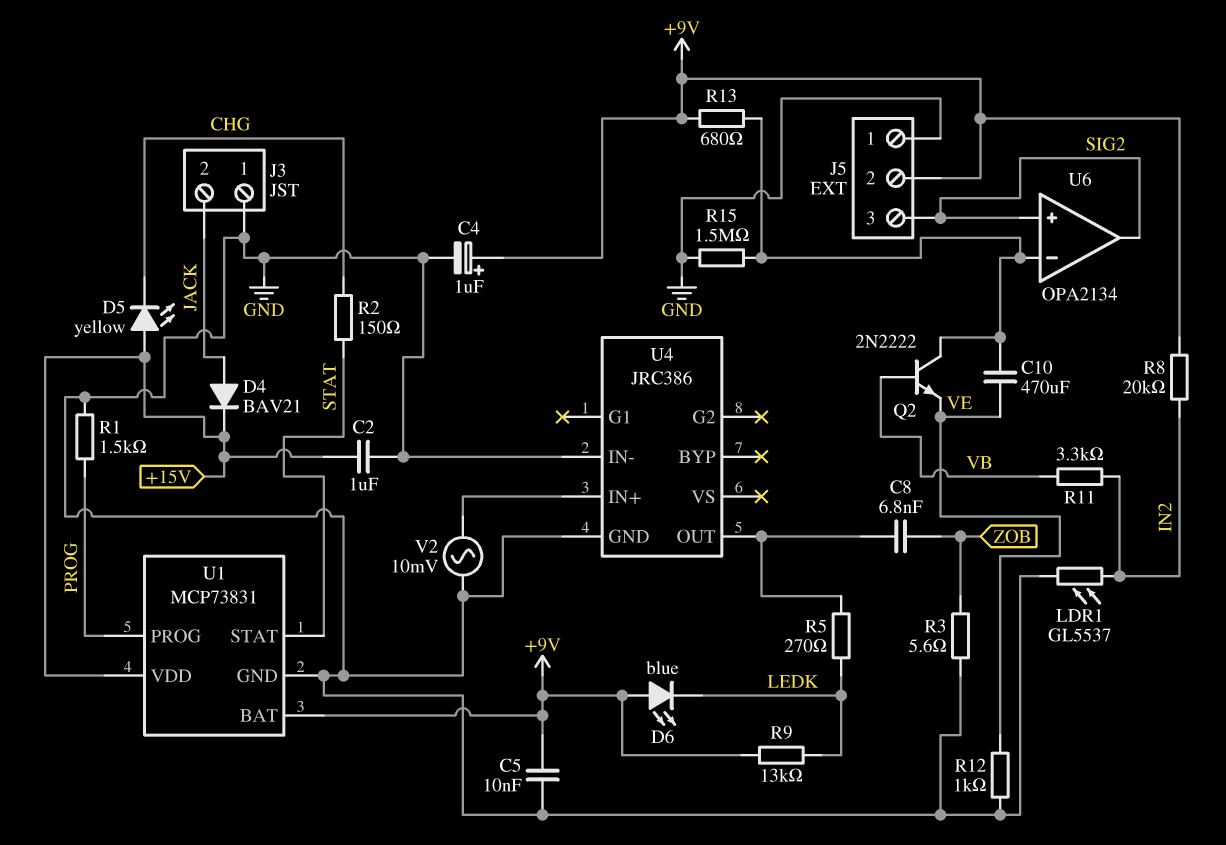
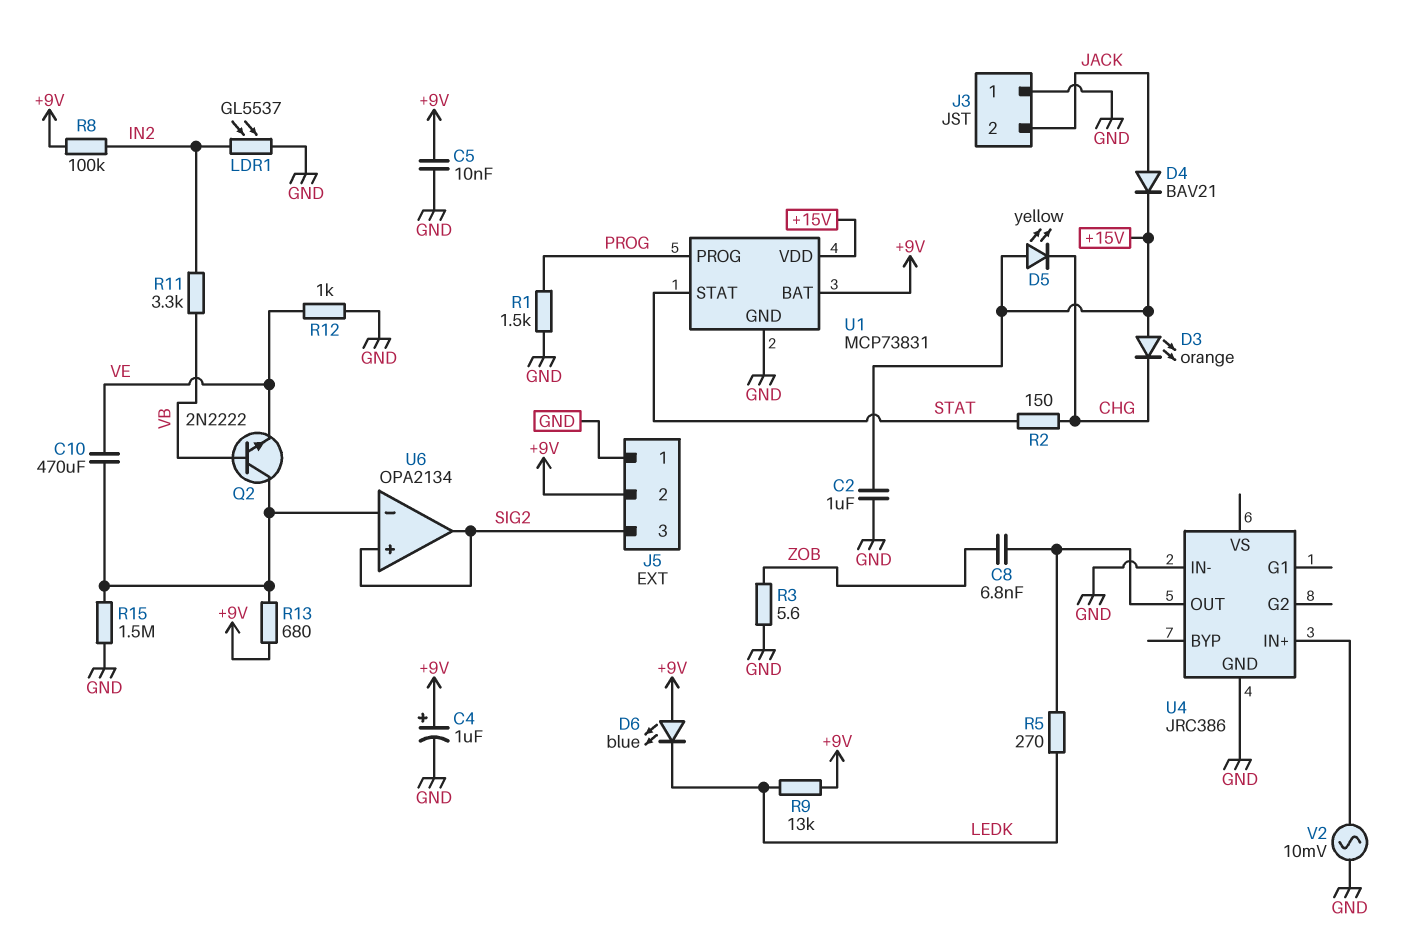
D3: none -> LED orange (A +15V, K CHG)
R8: 20k (+9V, IN2) -> 100k (+9V, IN2)

